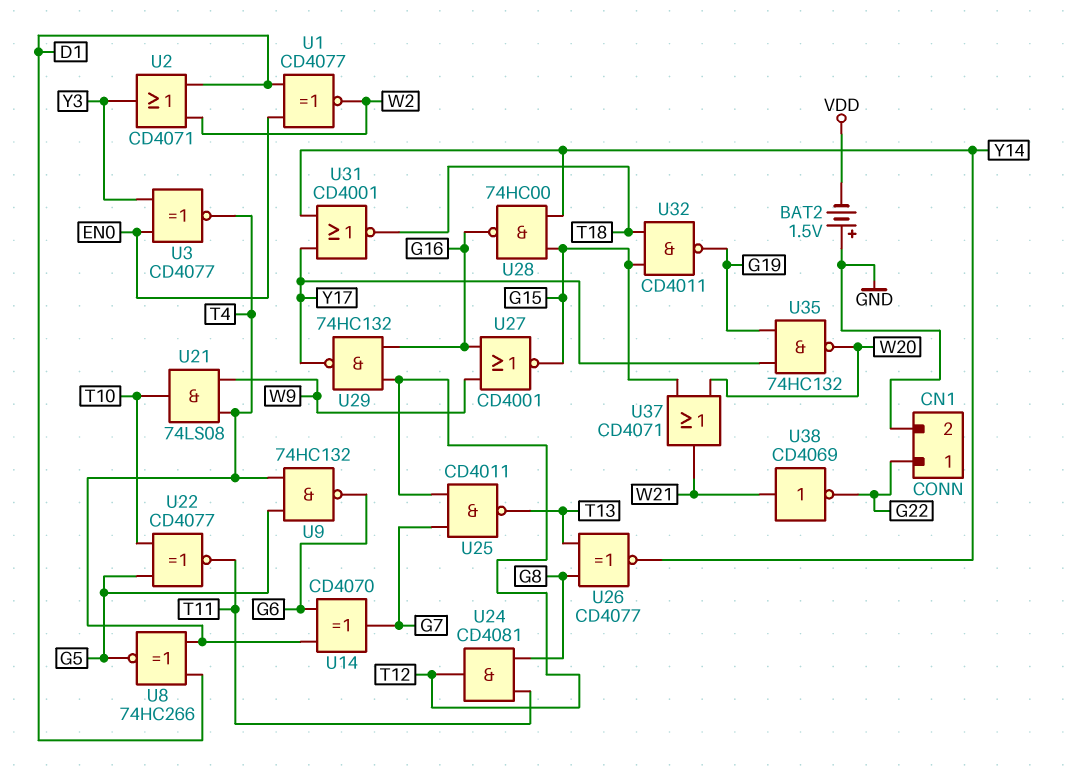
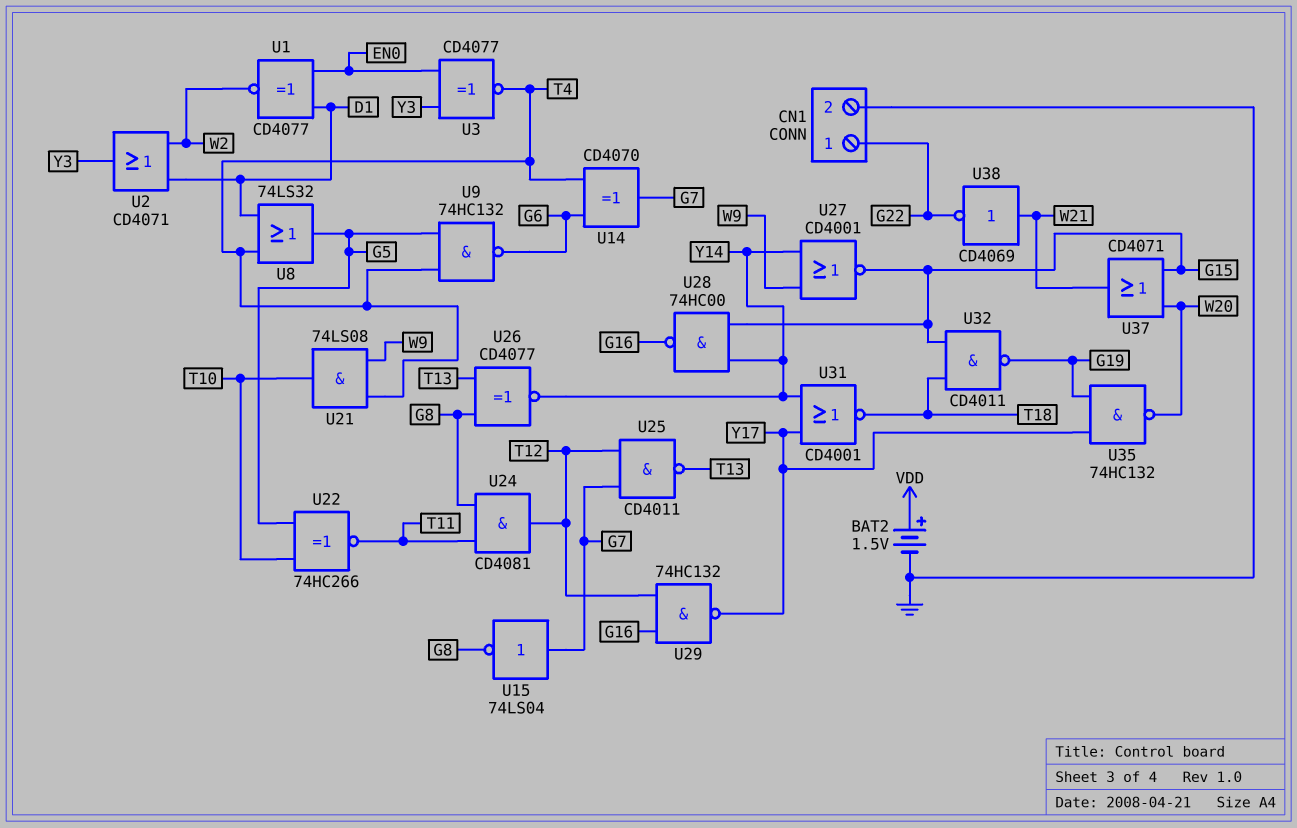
BAT2: 1.5V (plus GND, minus VDD) -> 1.5V (plus VDD, minus GND)
U8: XNOR 74HC266 (in D1, in T4, out G5) -> OR 74LS32 (in D1, in T4, out G5)
U15: none -> NOT 74LS04 (in G7, out G8)
U22: XNOR CD4077 (in G5, in T10, out T11) -> XNOR 74HC266 (in G5, in T10, out T11)
U27: NOR CD4001 (in G16, in W9, out G15) -> NOR CD4001 (in W9, in Y14, out G15)

